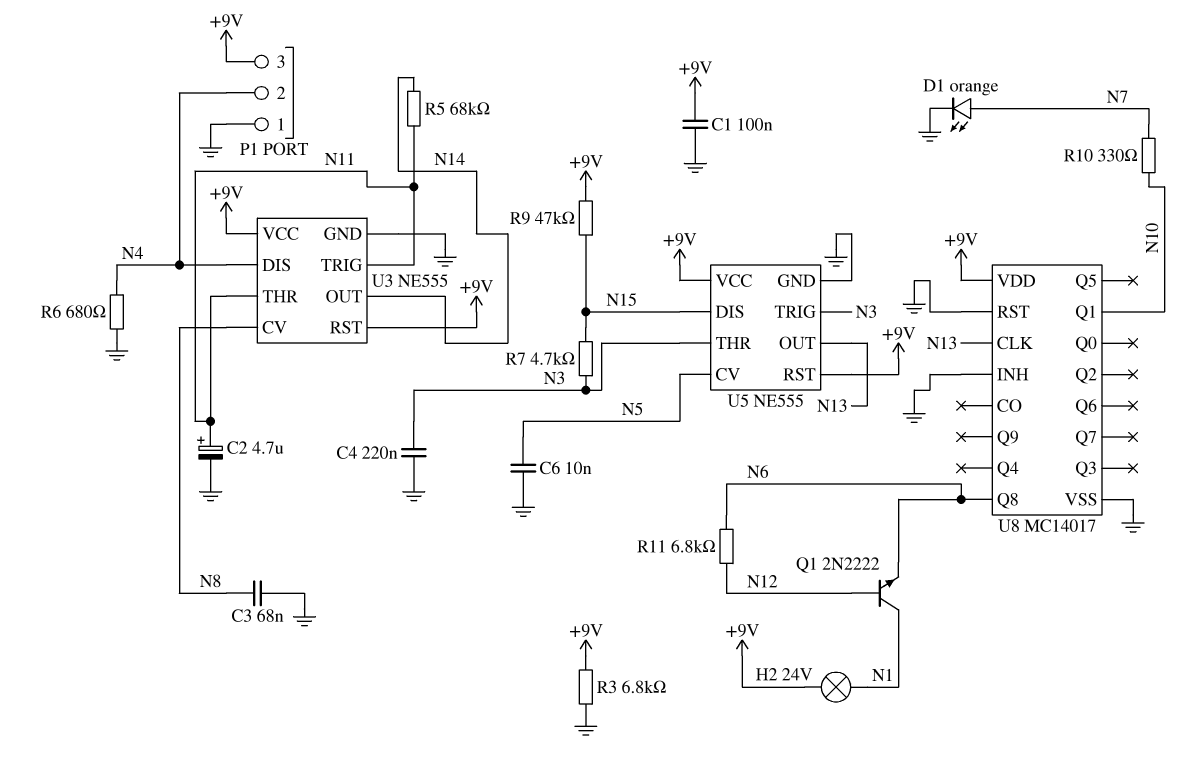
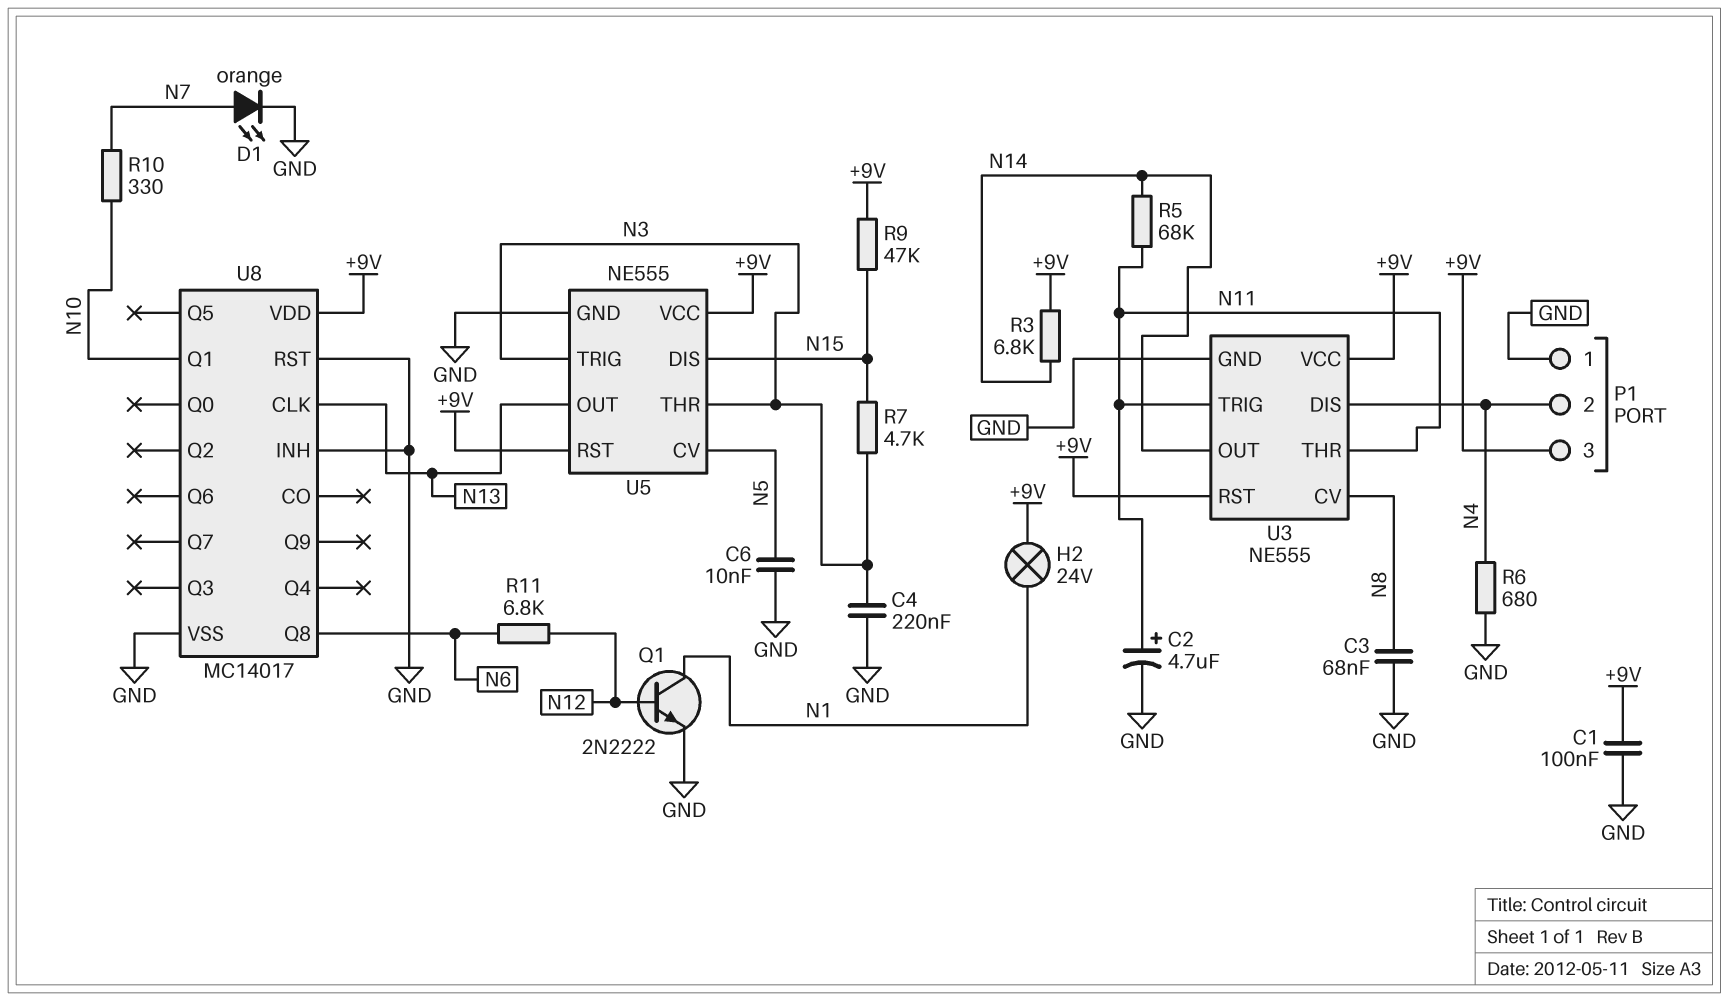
Q1: NPN 2N2222 (B N12, C N1, E N6) -> NPN 2N2222 (B N12, C N1, E GND)
R3: 6.8k (+9V, GND) -> 6.8k (+9V, N14)

